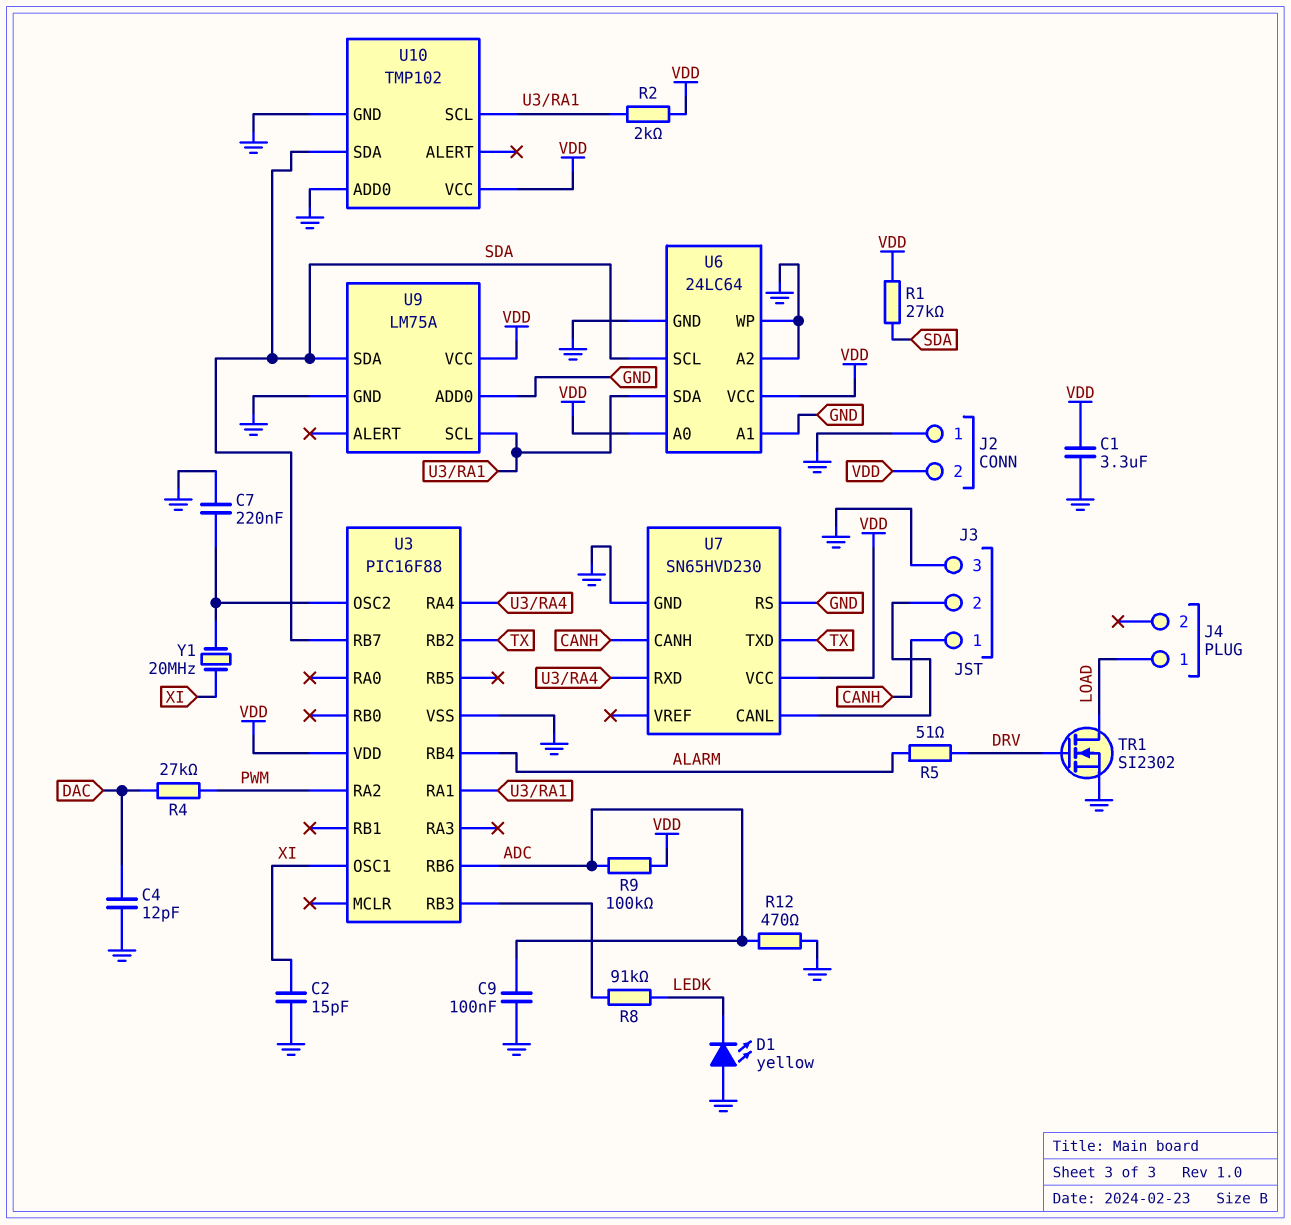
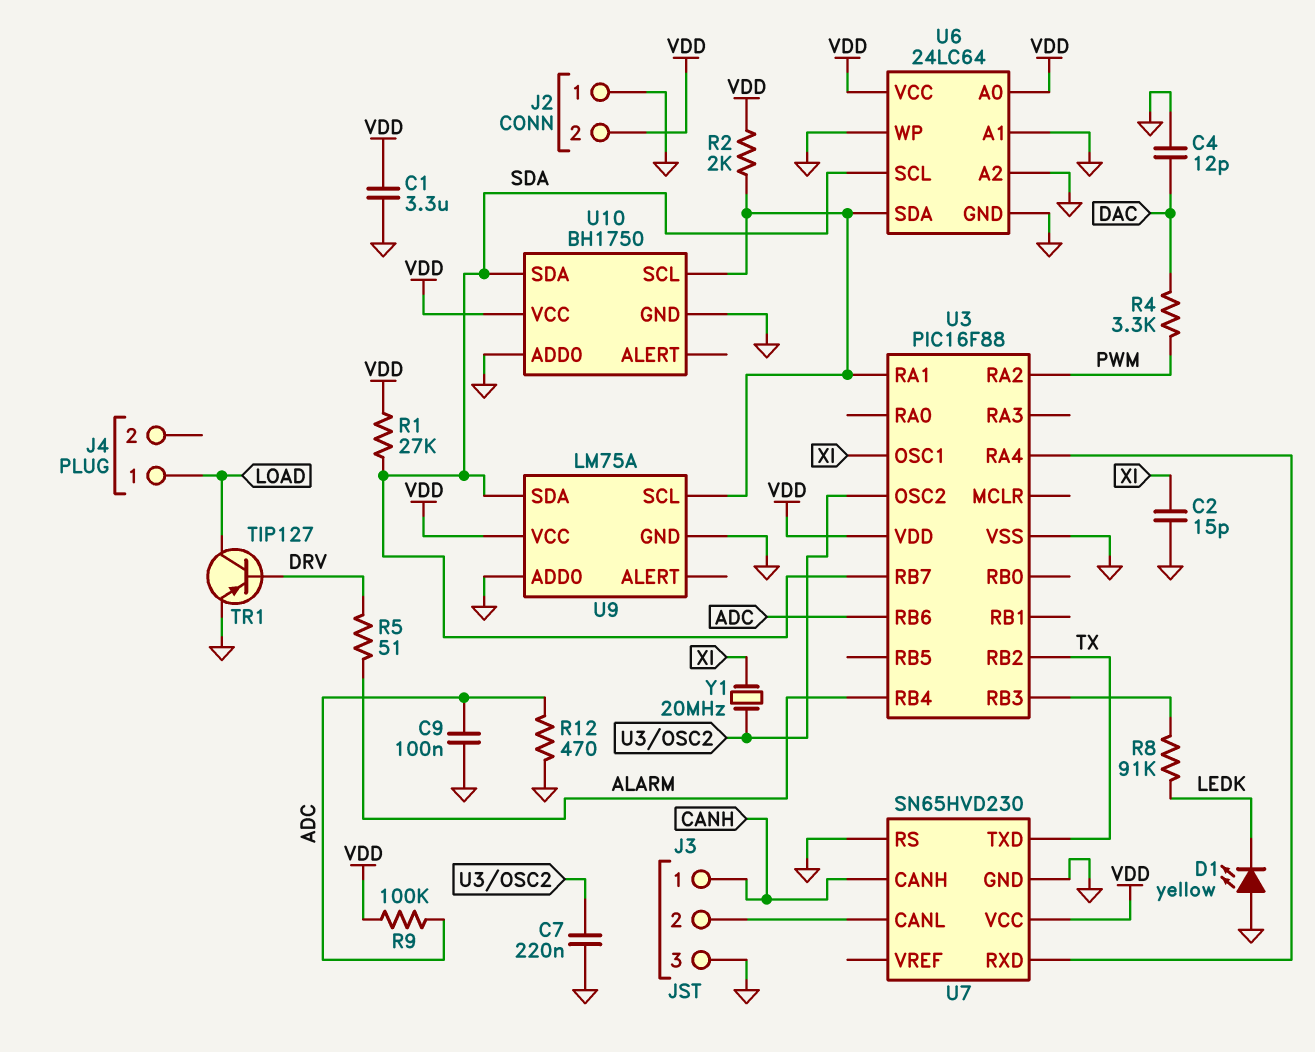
R4: 27k (DAC, PWM) -> 3.3k (DAC, PWM)
TR1: NMOS SI2302 (G DRV, D LOAD, S GND) -> PNP TIP127 (B DRV, C LOAD, E GND)
U10: TMP102 -> BH1750

